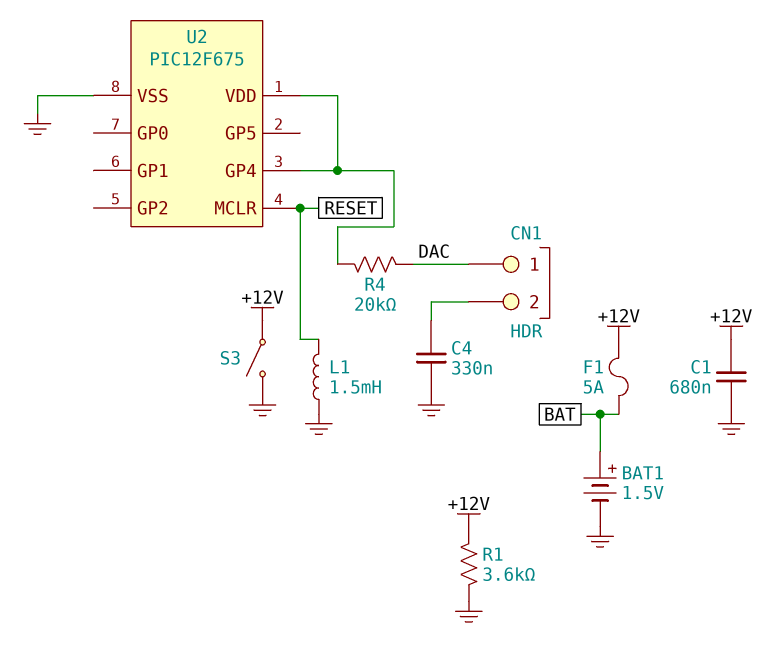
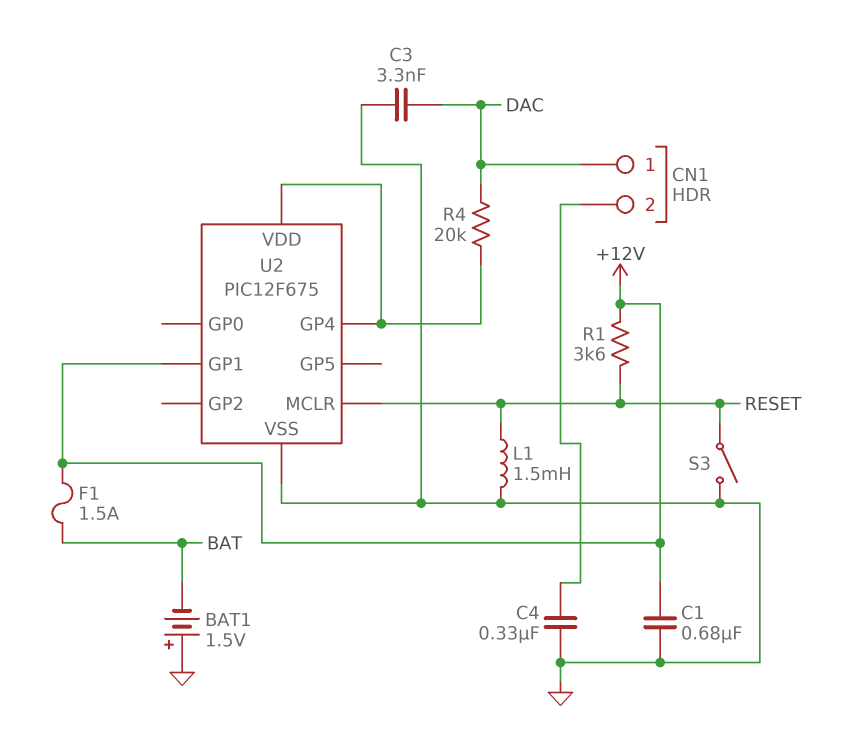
BAT1: 1.5V (plus BAT, minus GND) -> 1.5V (plus GND, minus BAT)
C3: none -> 3.3nF (DAC, GND)
F1: 5A (+12V, BAT) -> 1.5A (+12V, BAT)
R1: 3.6k (+12V, GND) -> 3.6k (+12V, RESET)
S3: switch (+12V, GND) -> switch (GND, RESET)
U2 pin GP1: none -> +12V

